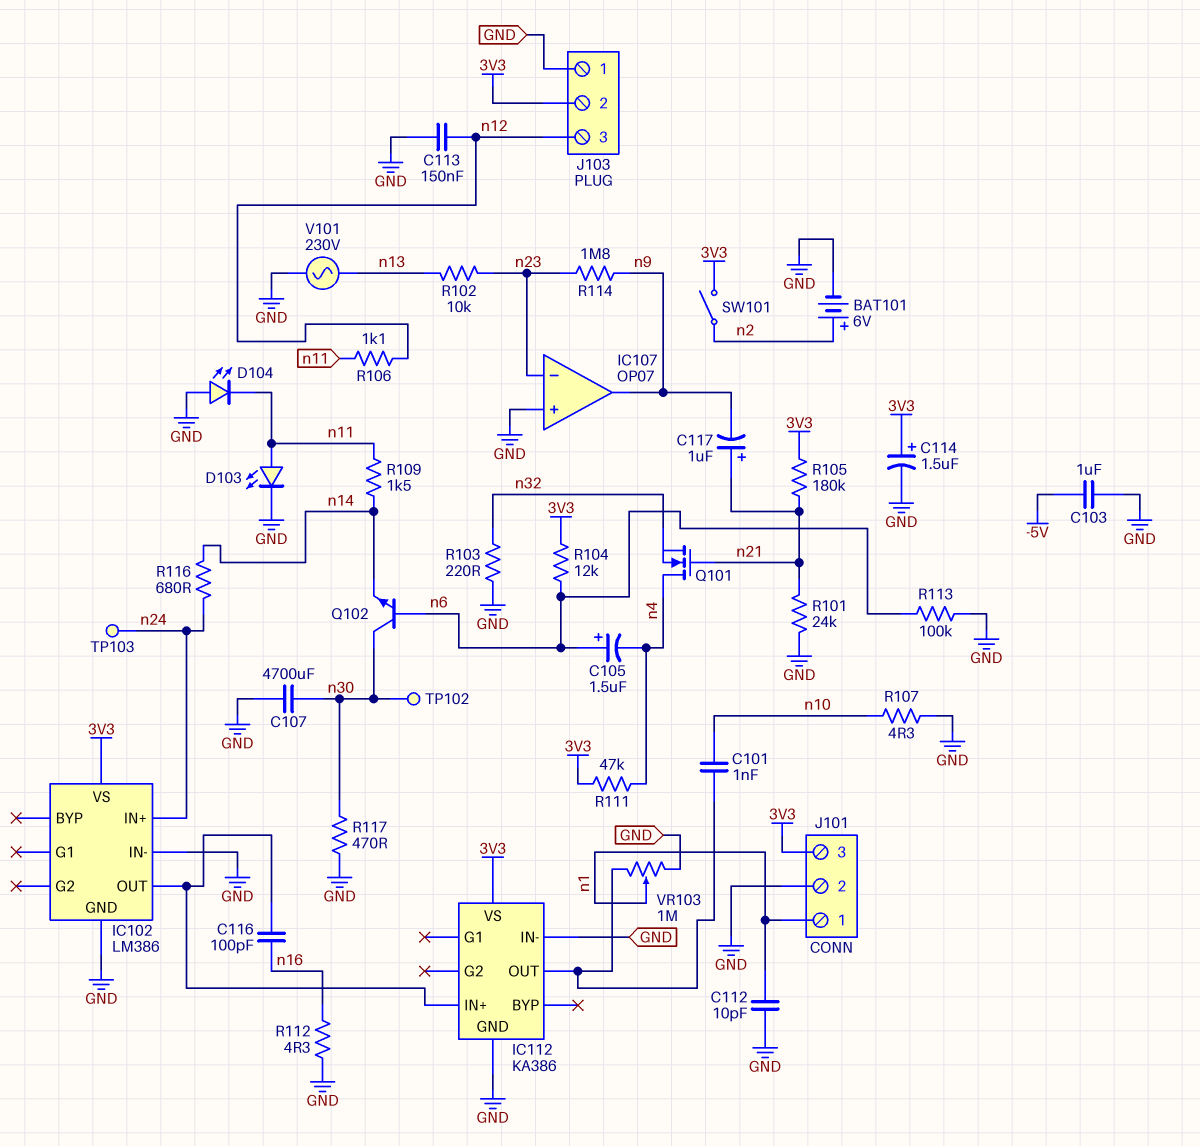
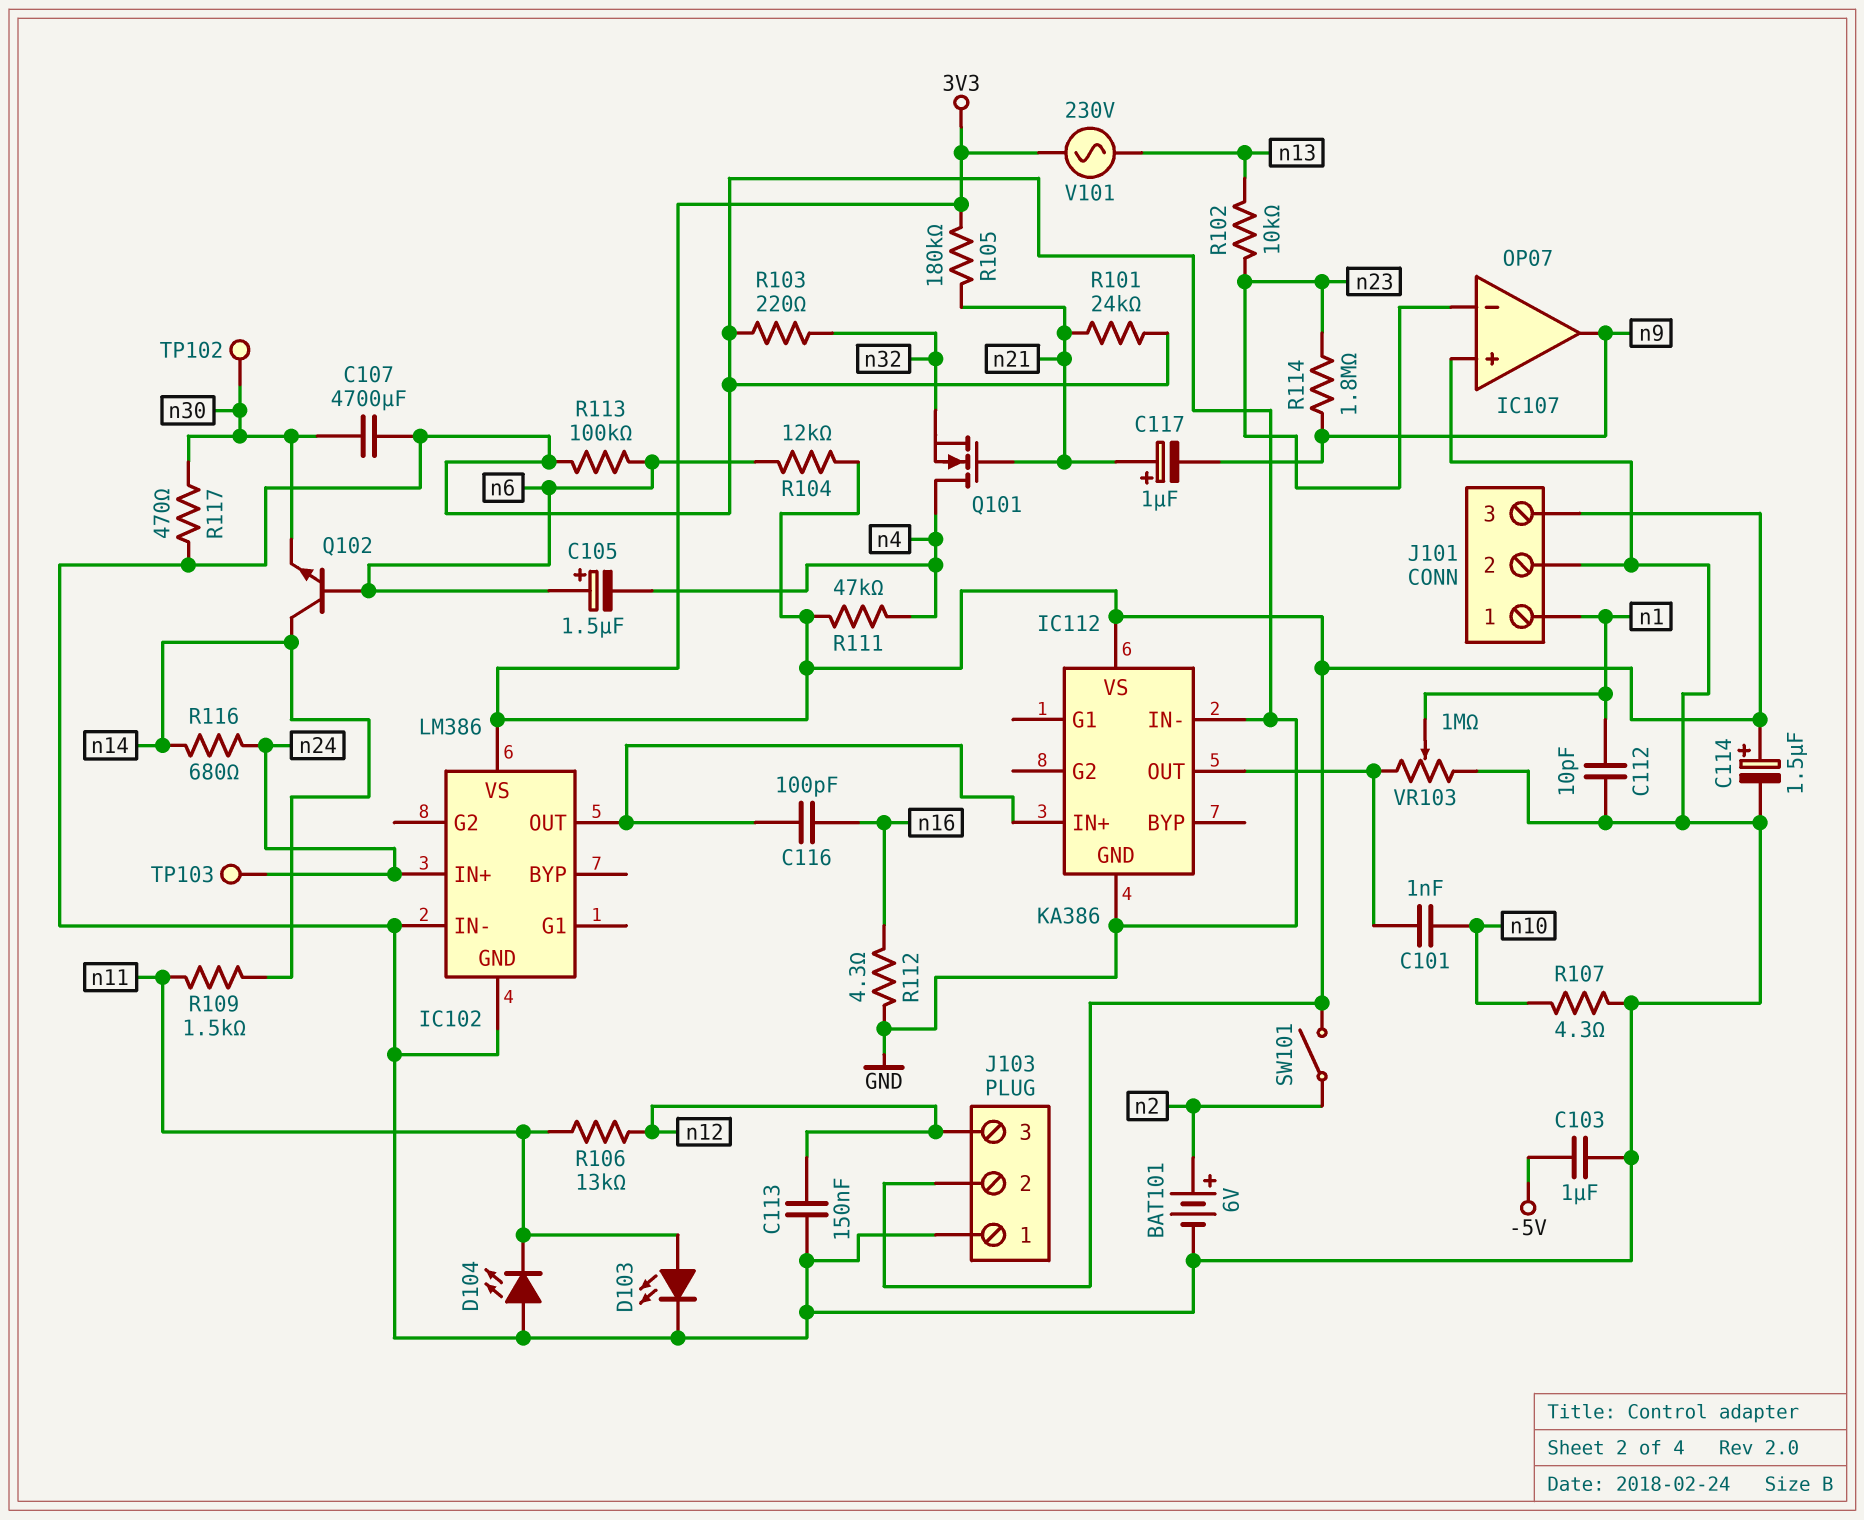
Q102: NPN (B n6, C n30, E n14) -> NPN (B n6, C n14, E n30)
R106: 1.1k (n11, n12) -> 13k (n11, n12)
V101: AC 230V (GND, n13) -> AC 230V (3V3, n13)

